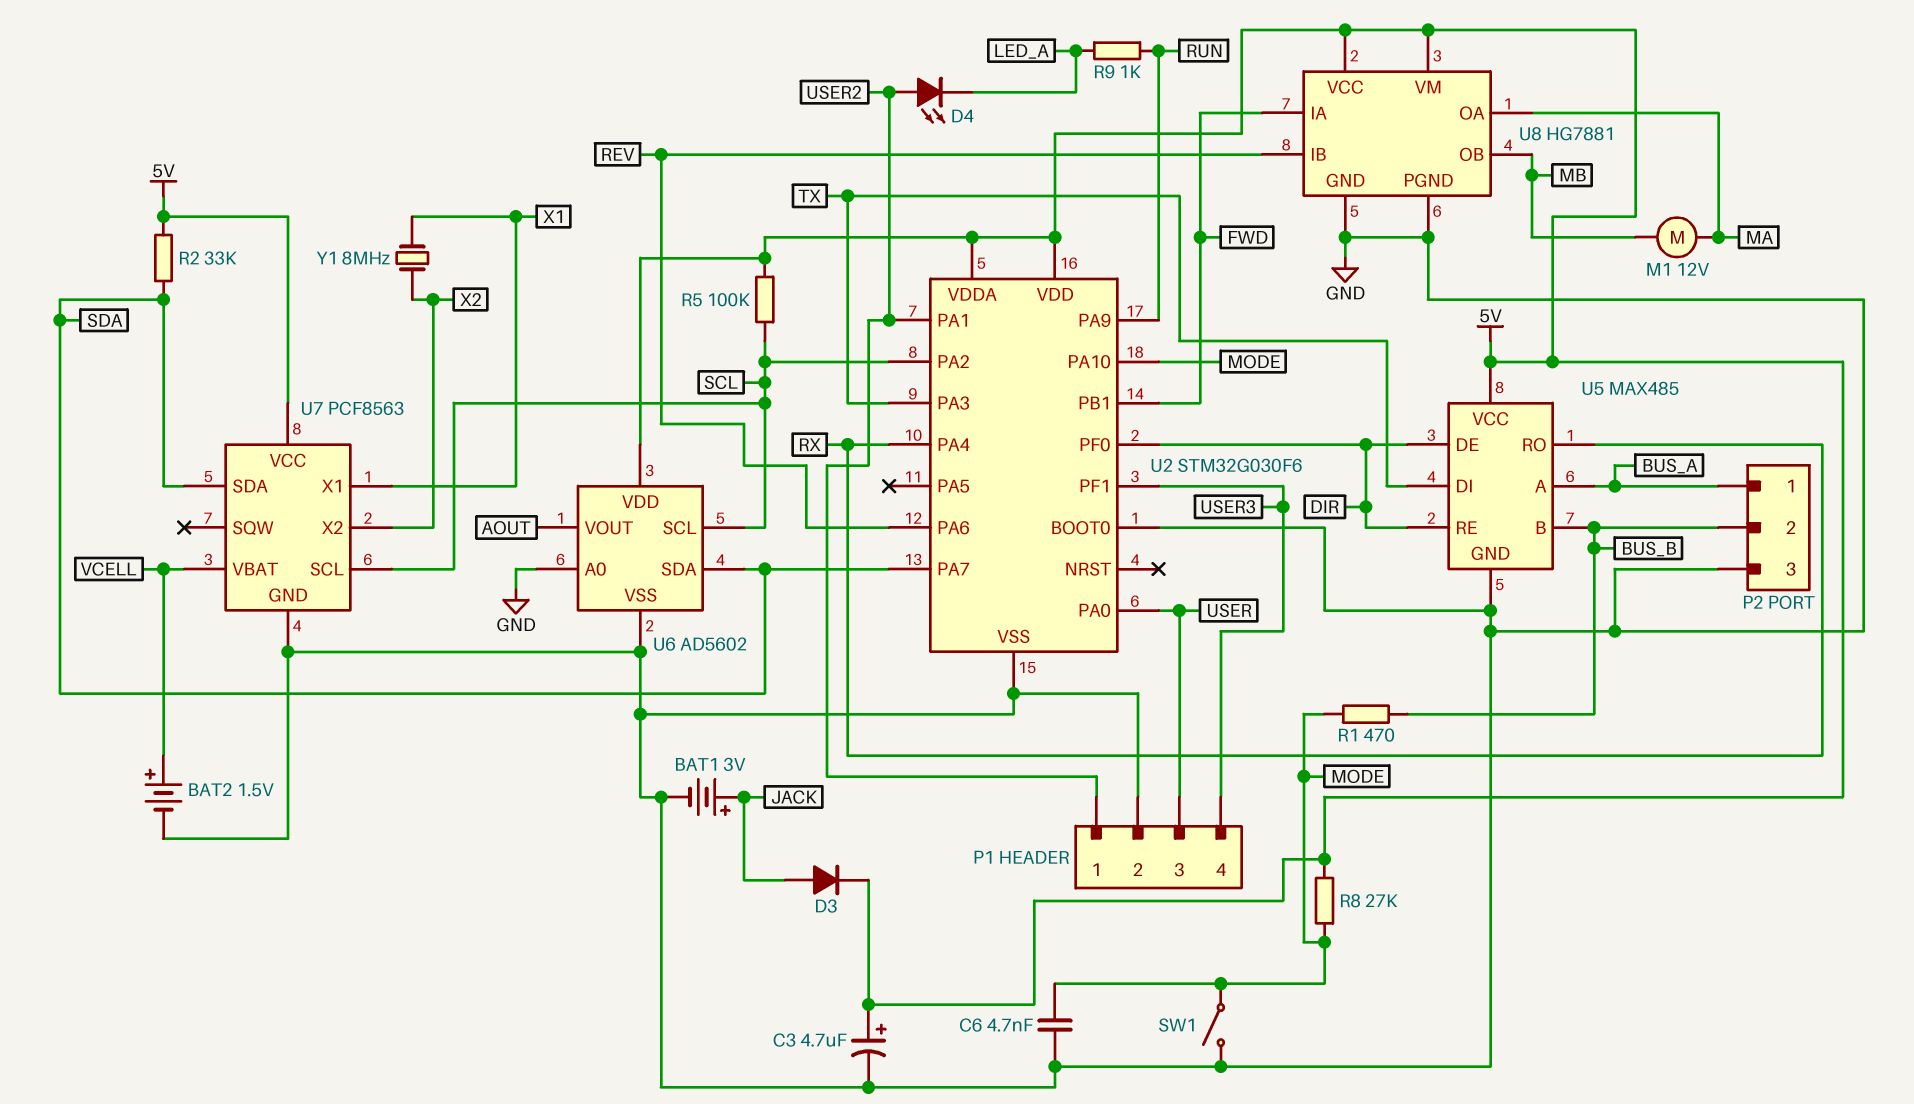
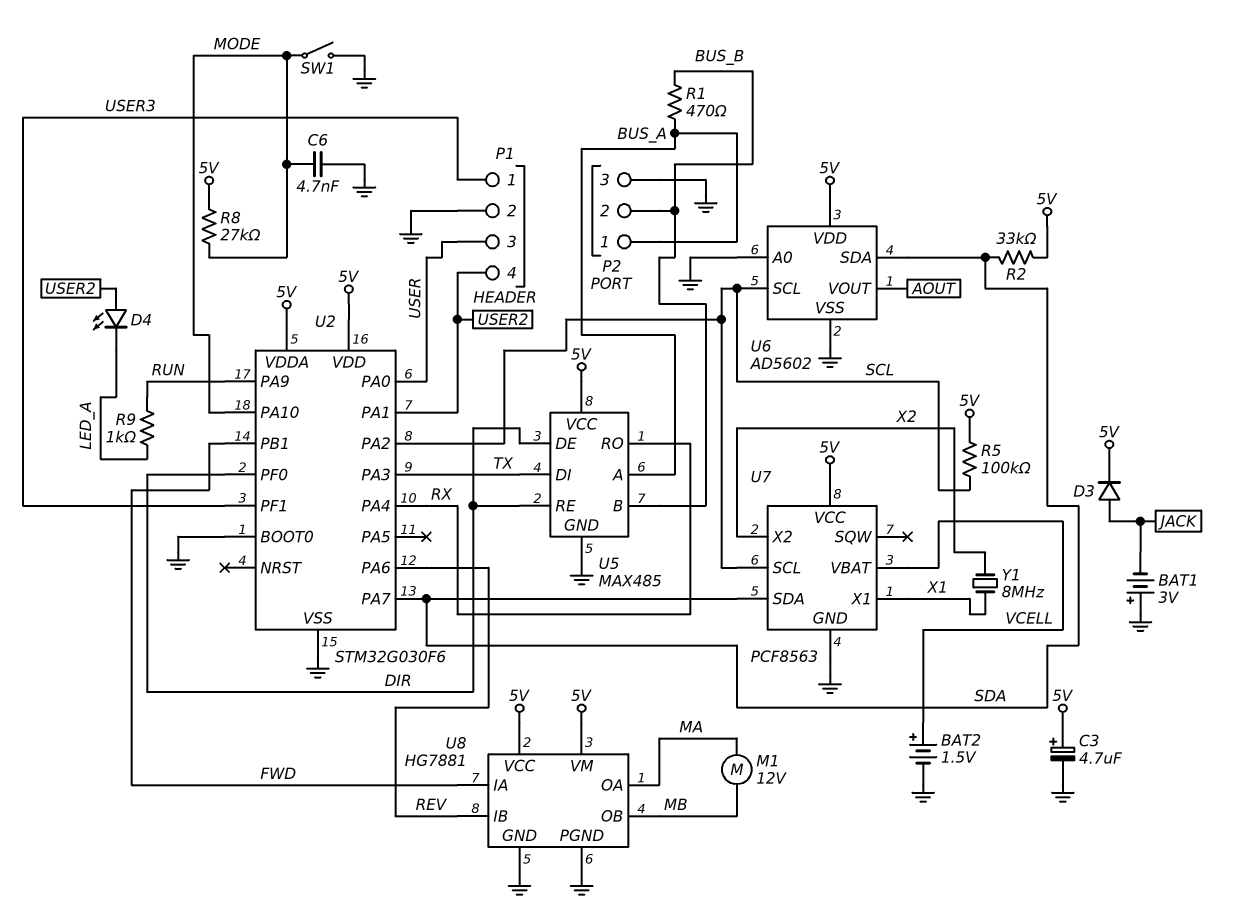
BAT1: 3V (plus JACK, minus GND) -> 3V (plus GND, minus JACK)
P1 pin 1: USER2 -> USER3
P1 pin 4: USER3 -> USER2
R1: 470 (BUS_B, MODE) -> 470 (BUS_A, BUS_B)

